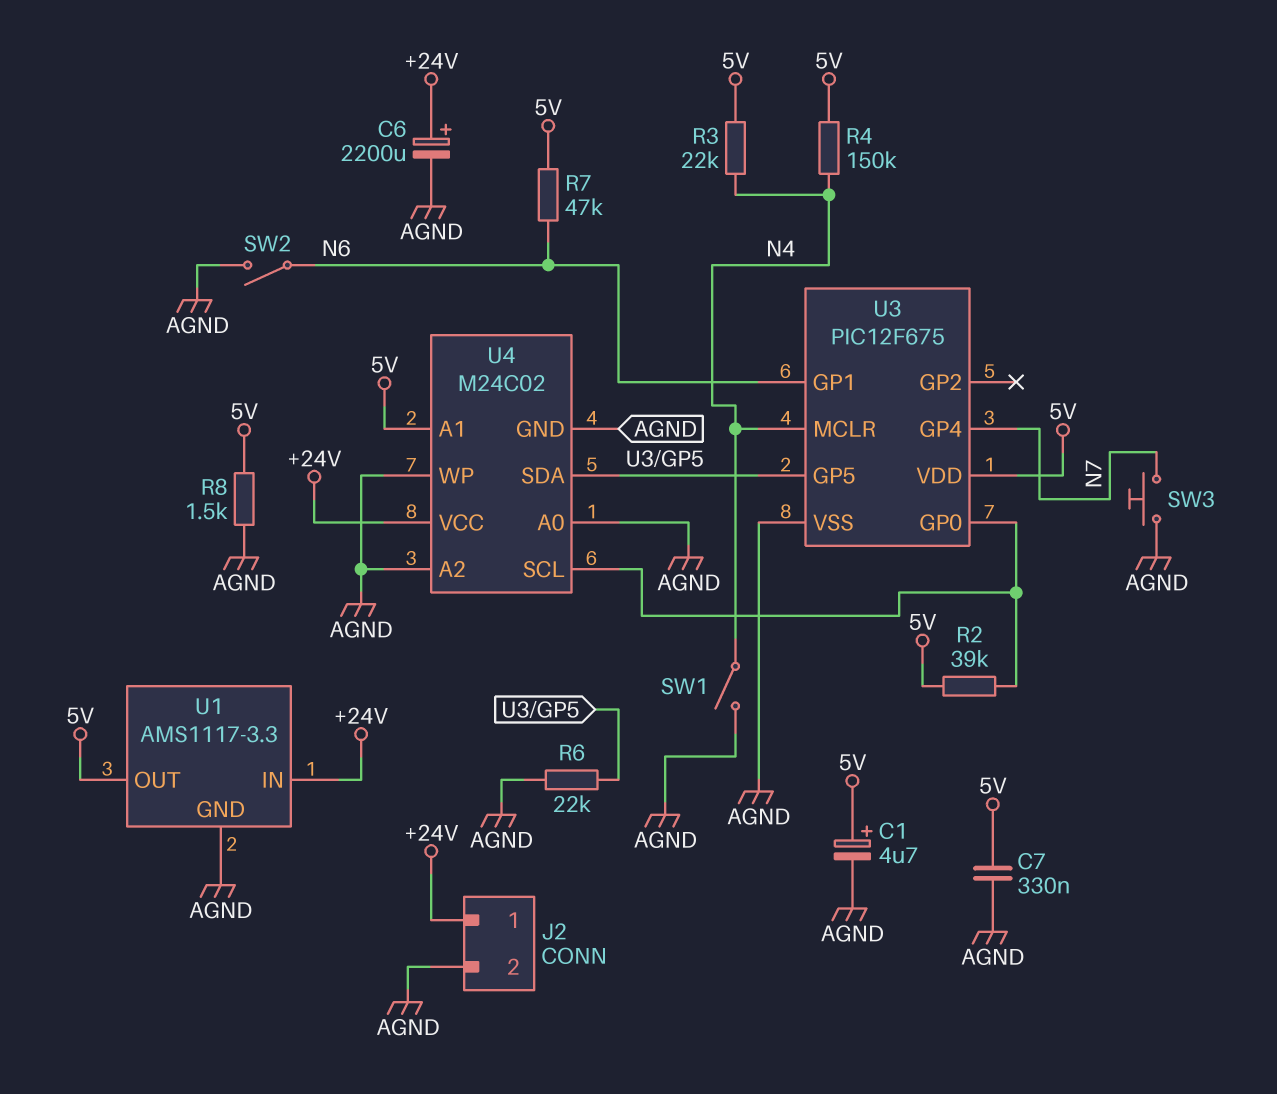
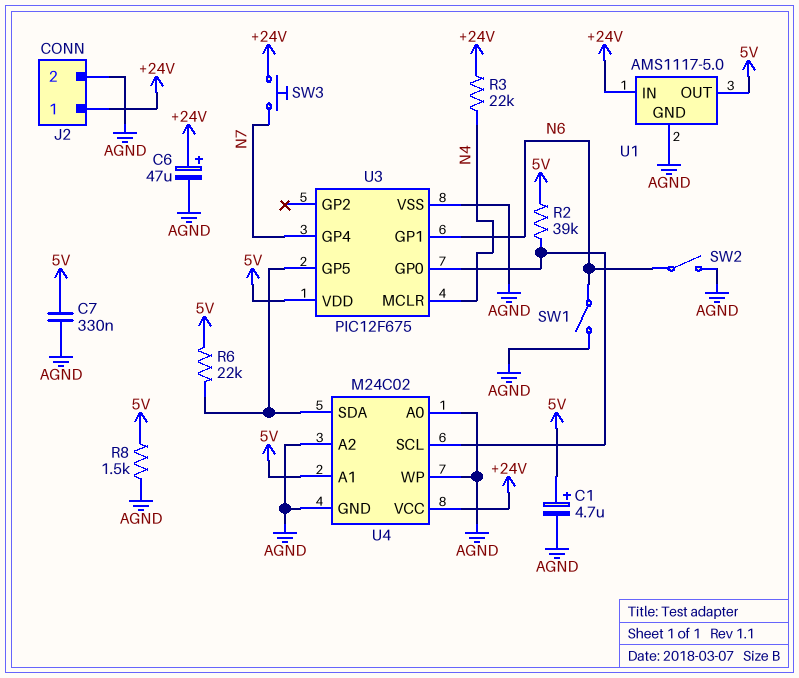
C6: 2200uF (plus +24V, minus AGND) -> 47uF (plus +24V, minus AGND)
R3: 22k (5V, N4) -> 22k (+24V, N4)
R4: 150k (5V, N4) -> none
R6: 22k (AGND, U3/GP5) -> 22k (5V, U3/GP5)
R7: 47k (5V, N6) -> none
SW1: switch (AGND, N4) -> switch (AGND, N6)
SW3: button (AGND, N7) -> button (+24V, N7)
U1: AMS1117-3.3 -> AMS1117-5.0

